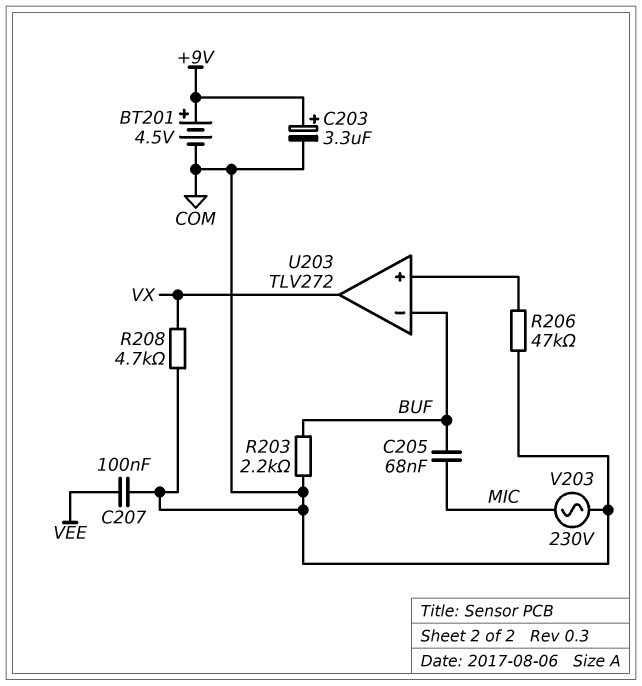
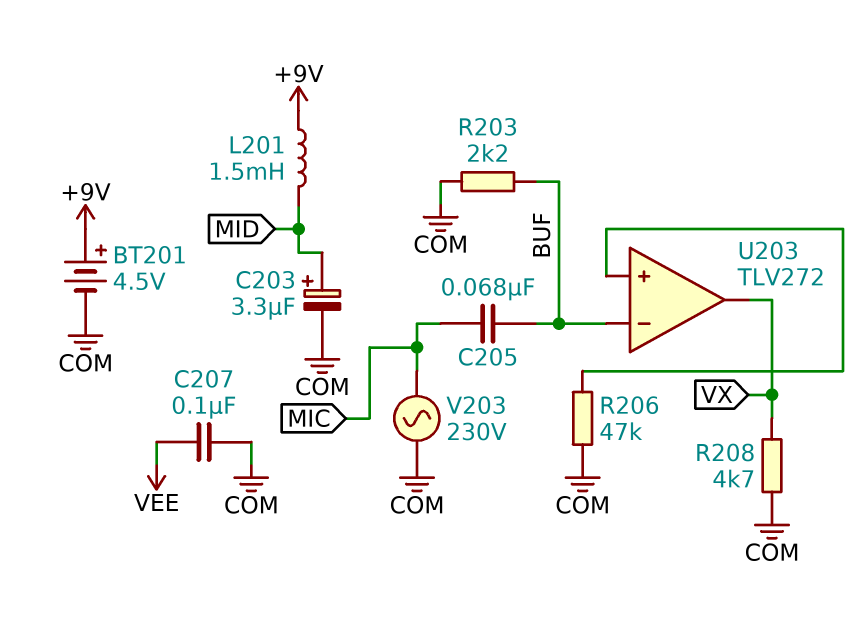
C203: 3.3uF (plus +9V, minus COM) -> 3.3uF (plus MID, minus COM)
L201: none -> 1.5mH (+9V, MID)

